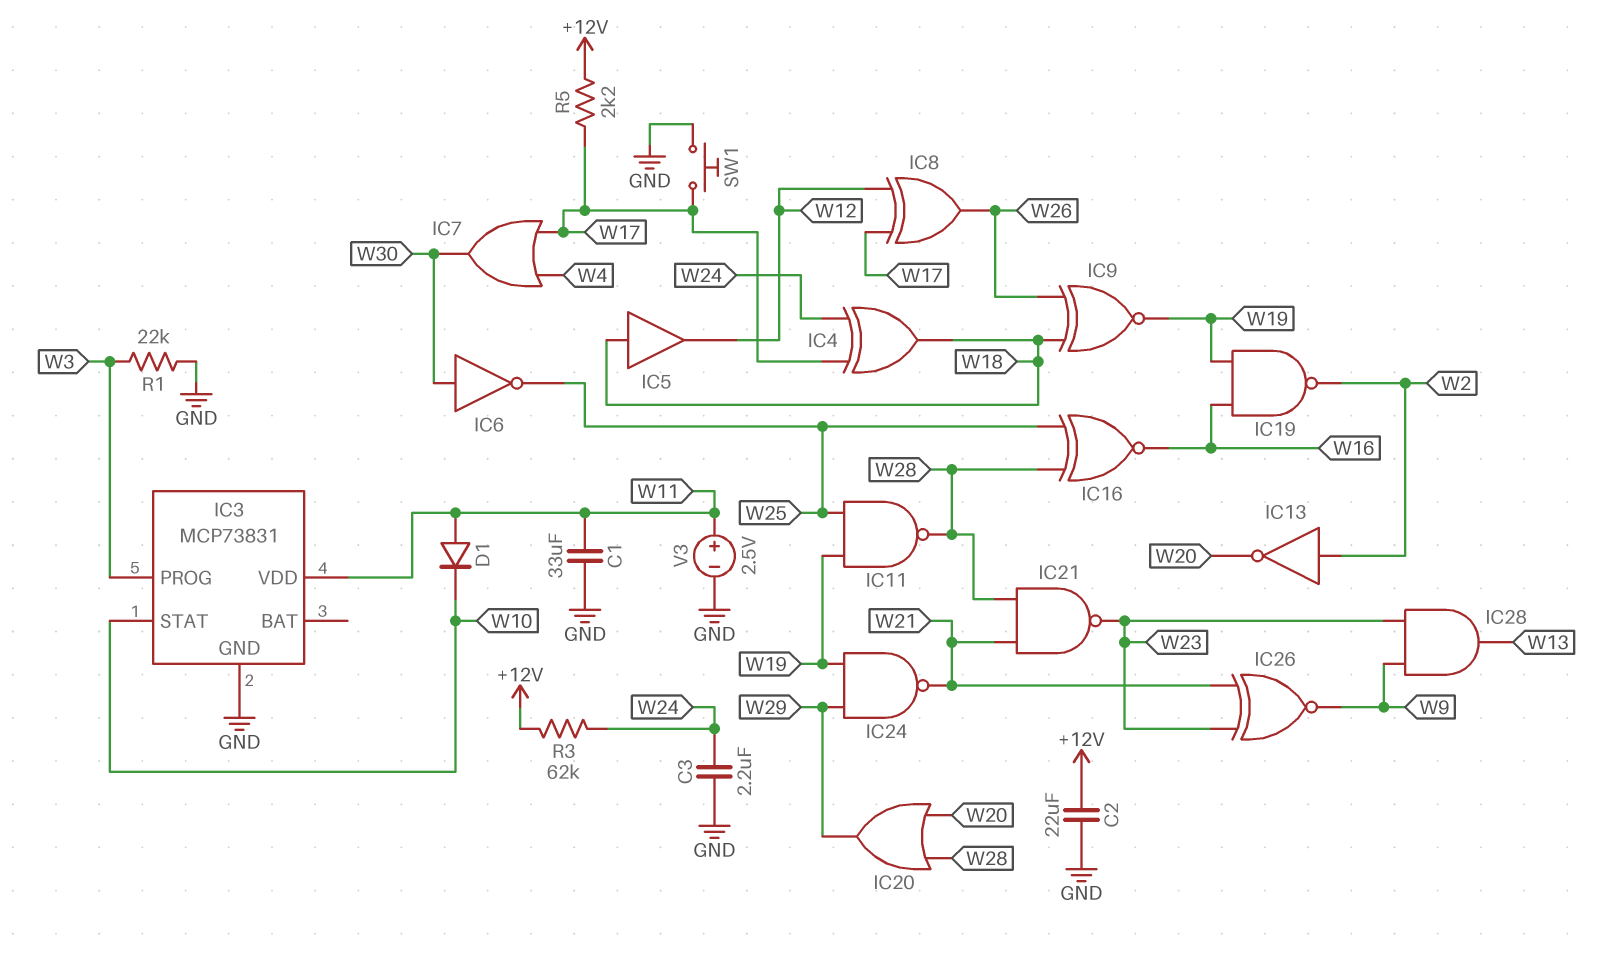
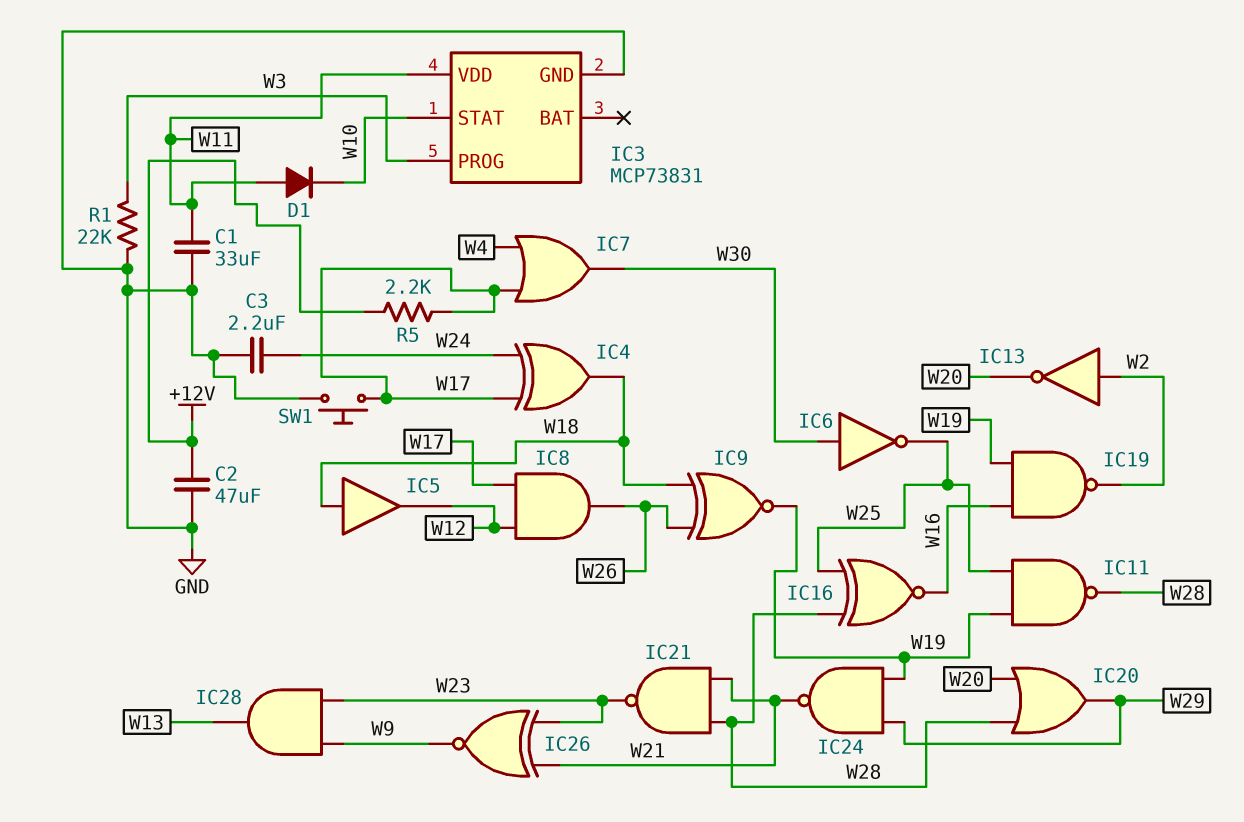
C2: 22uF (+12V, GND) -> 47uF (+12V, GND)
IC8: XOR (in W12, in W17, out W26) -> AND (in W12, in W17, out W26)
R3: 62k (+12V, W24) -> none
V3: 2.5V (plus W11, minus GND) -> none

